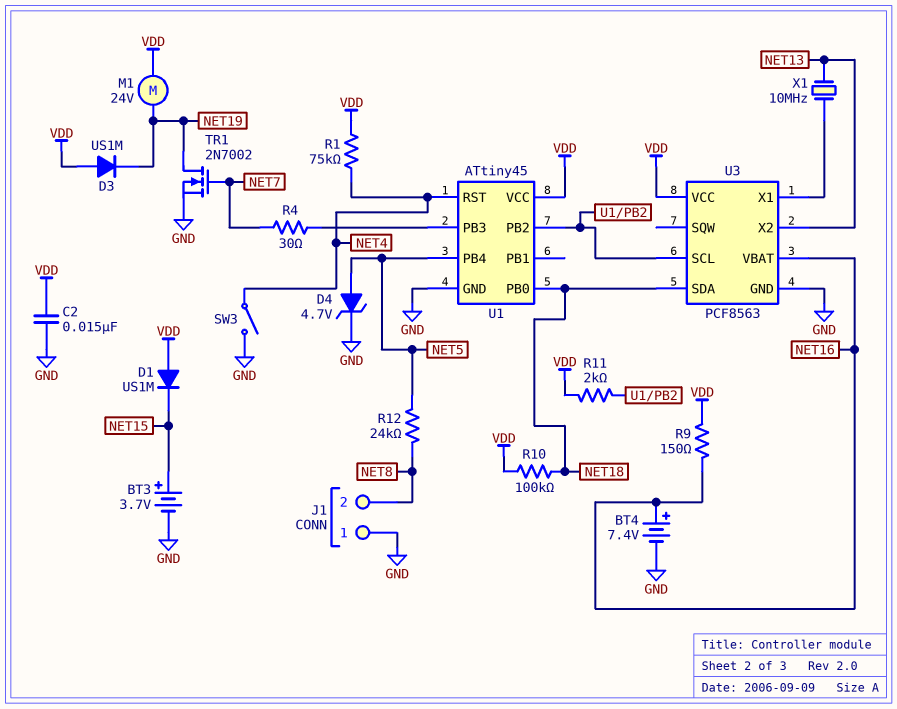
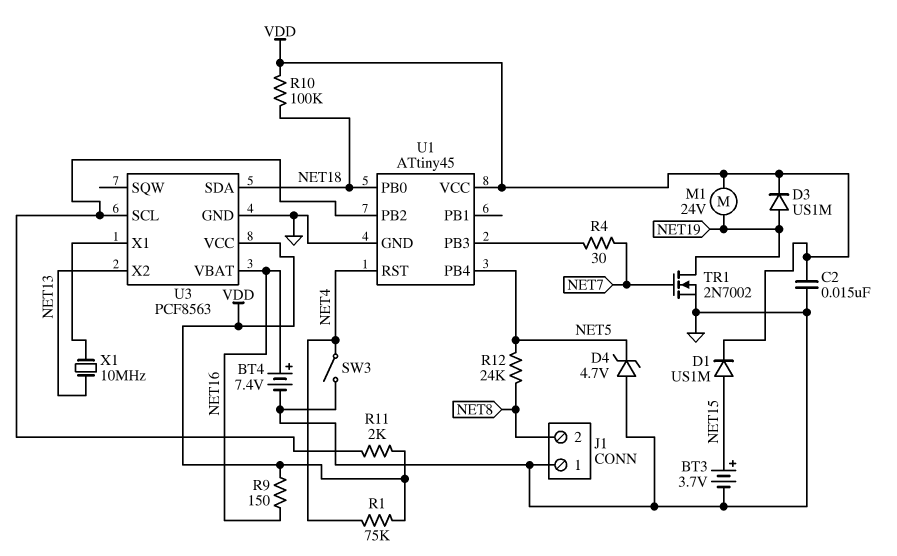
D1: diode US1M (A VDD, K NET15) -> diode US1M (A NET15, K VDD)
D3: diode US1M (A VDD, K NET19) -> diode US1M (A NET19, K VDD)
D4: zener 4.7V (A NET5, K GND) -> zener 4.7V (A GND, K NET5)

